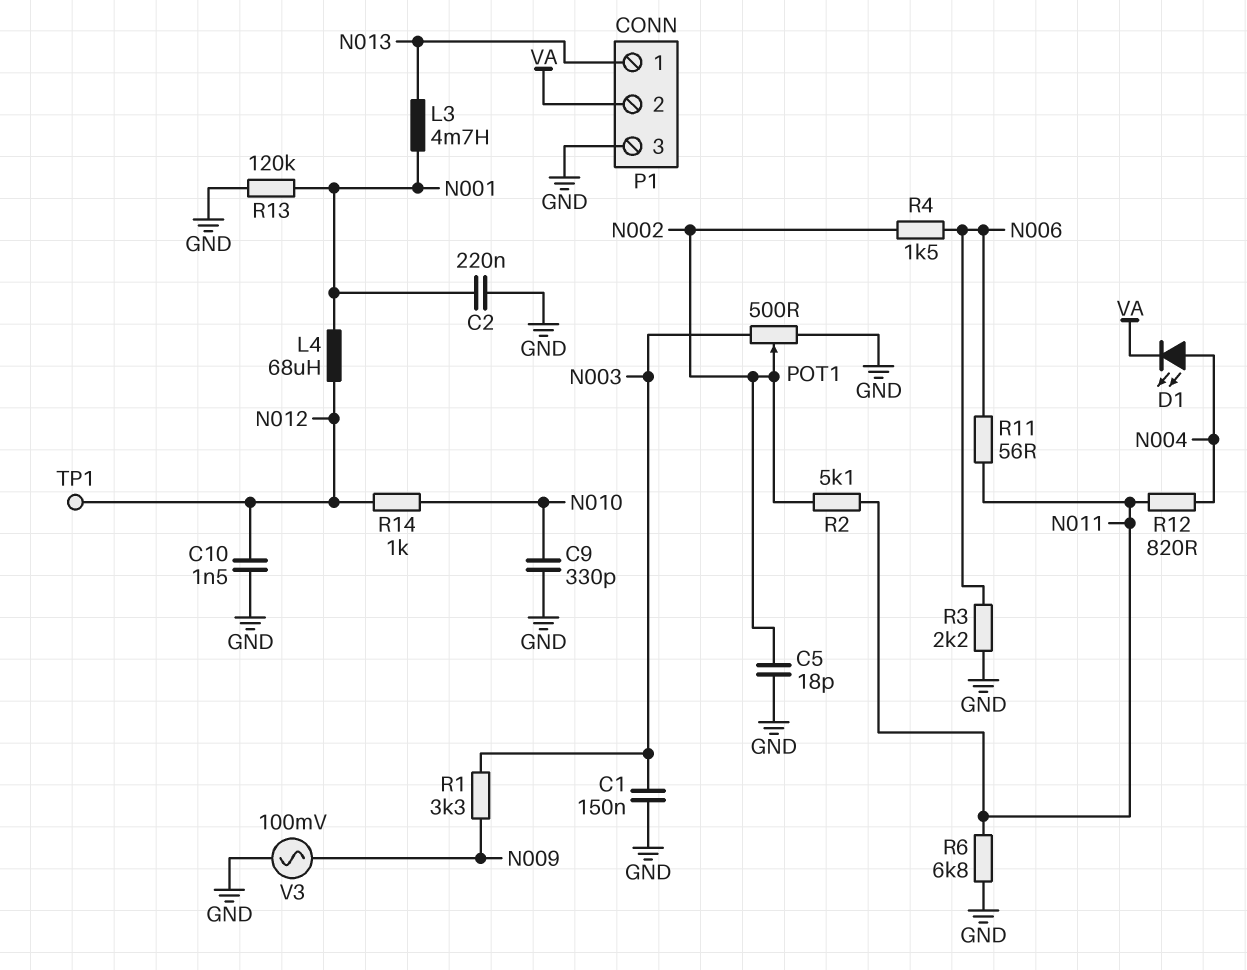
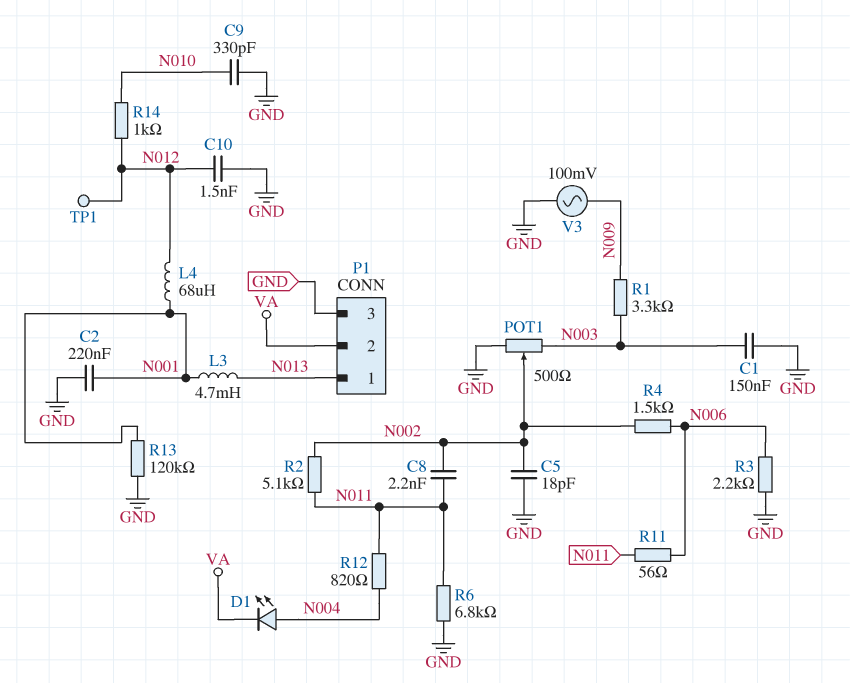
C8: none -> 2.2nF (N002, N011)

